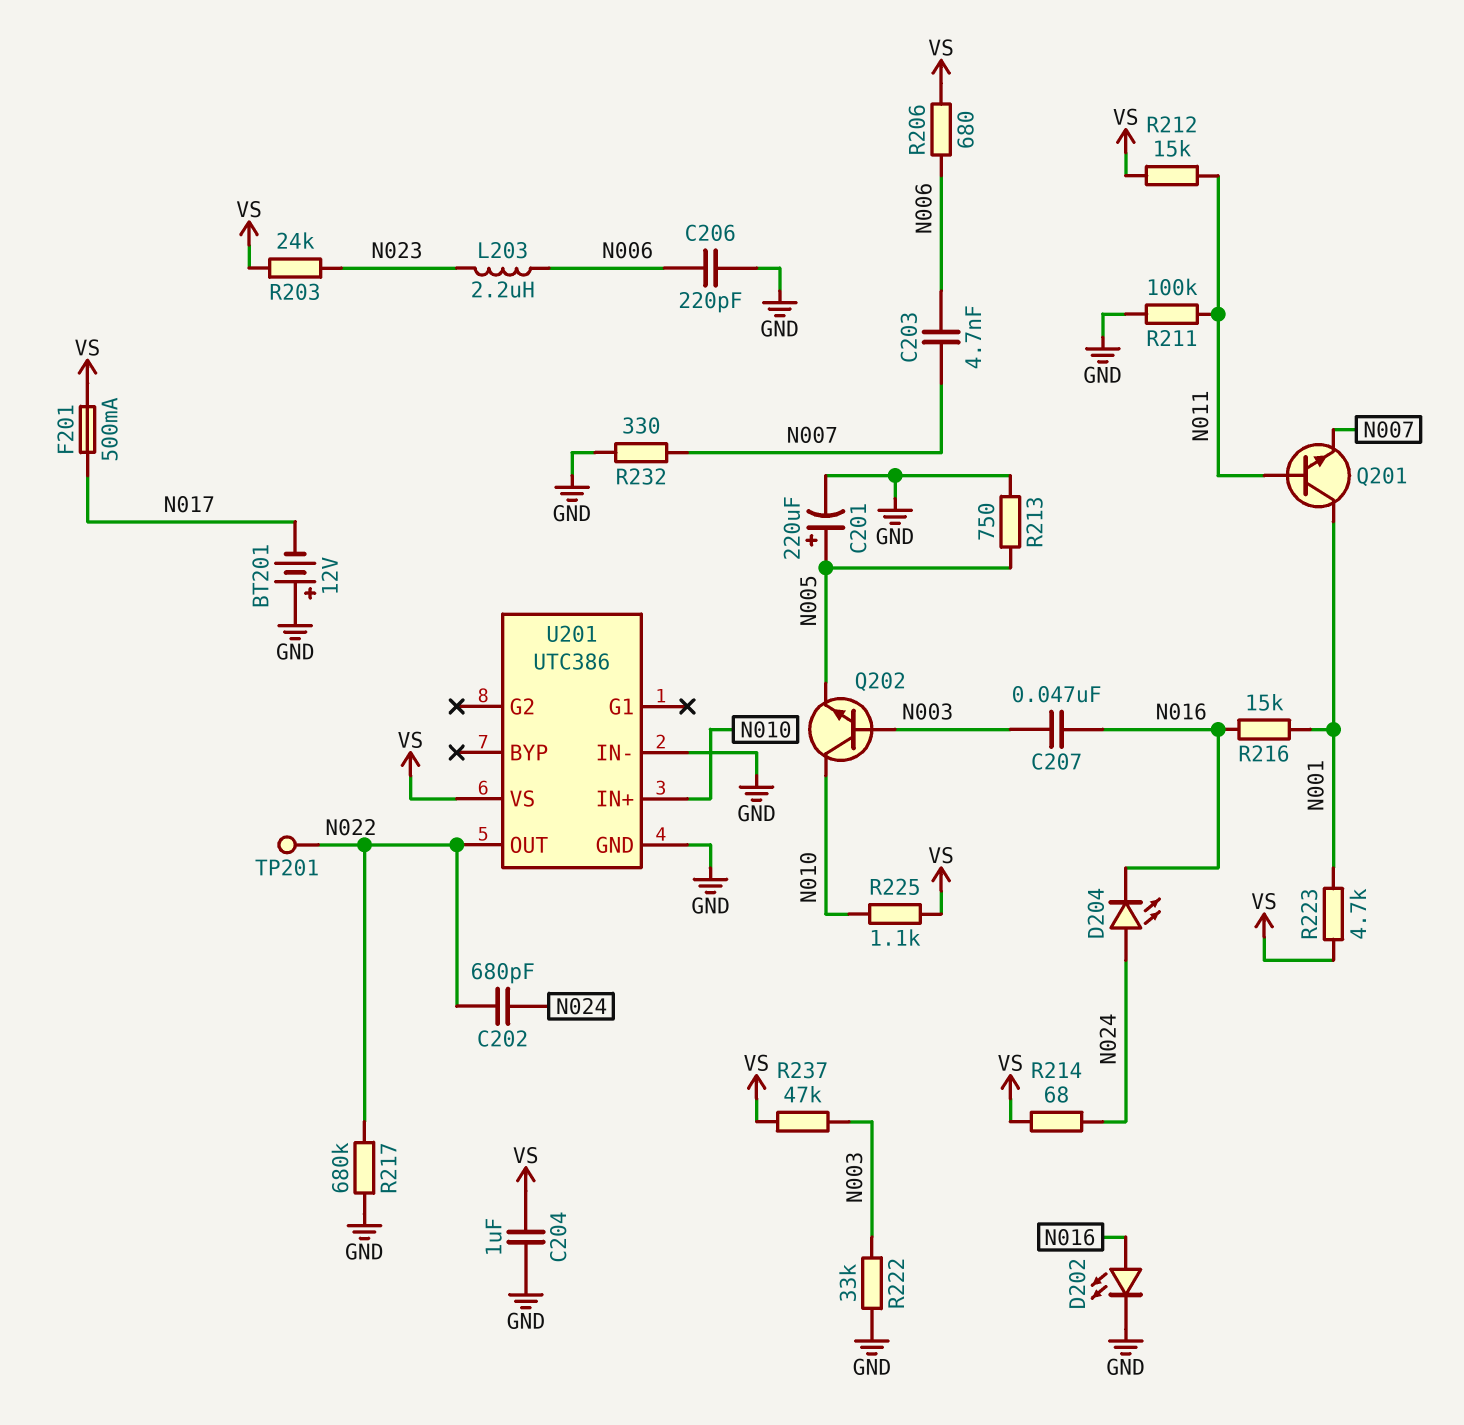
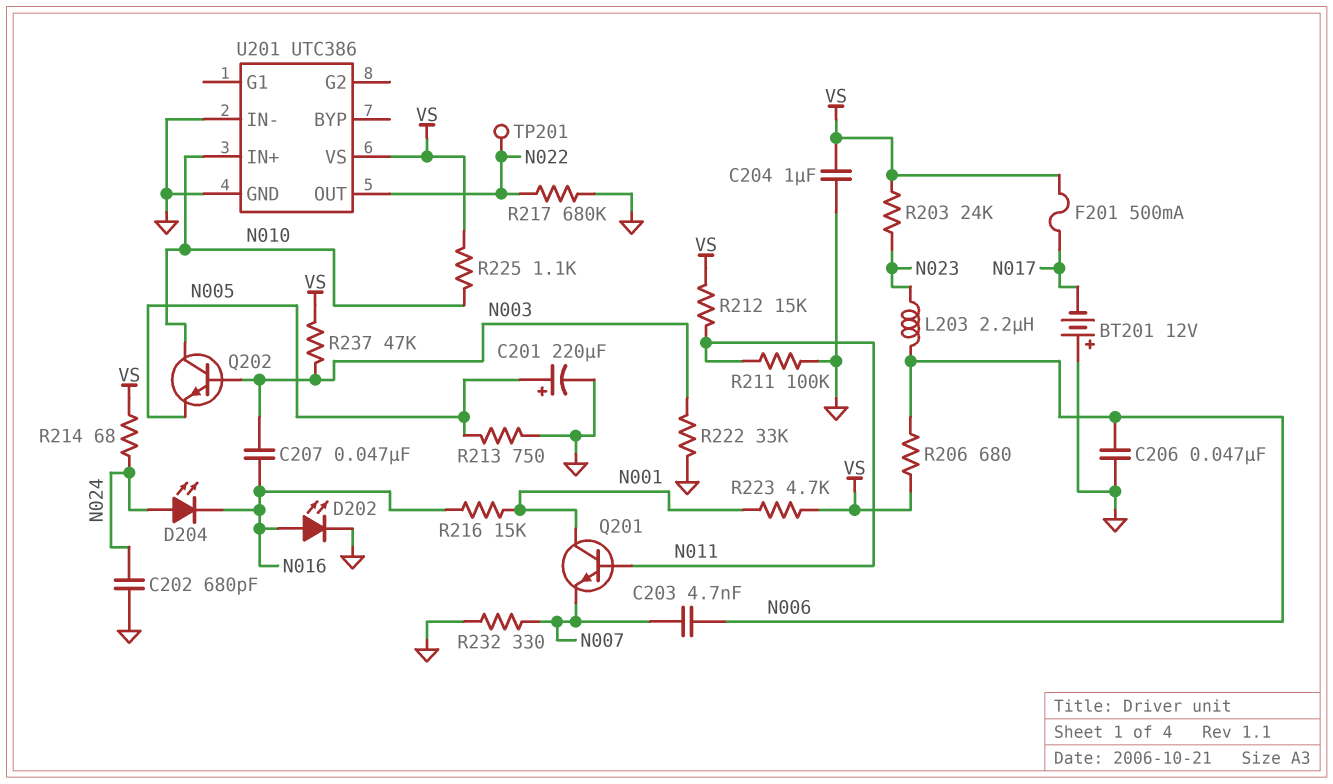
C202: 680pF (N022, N024) -> 680pF (GND, N024)
C206: 220pF (GND, N006) -> 47nF (GND, N006)

